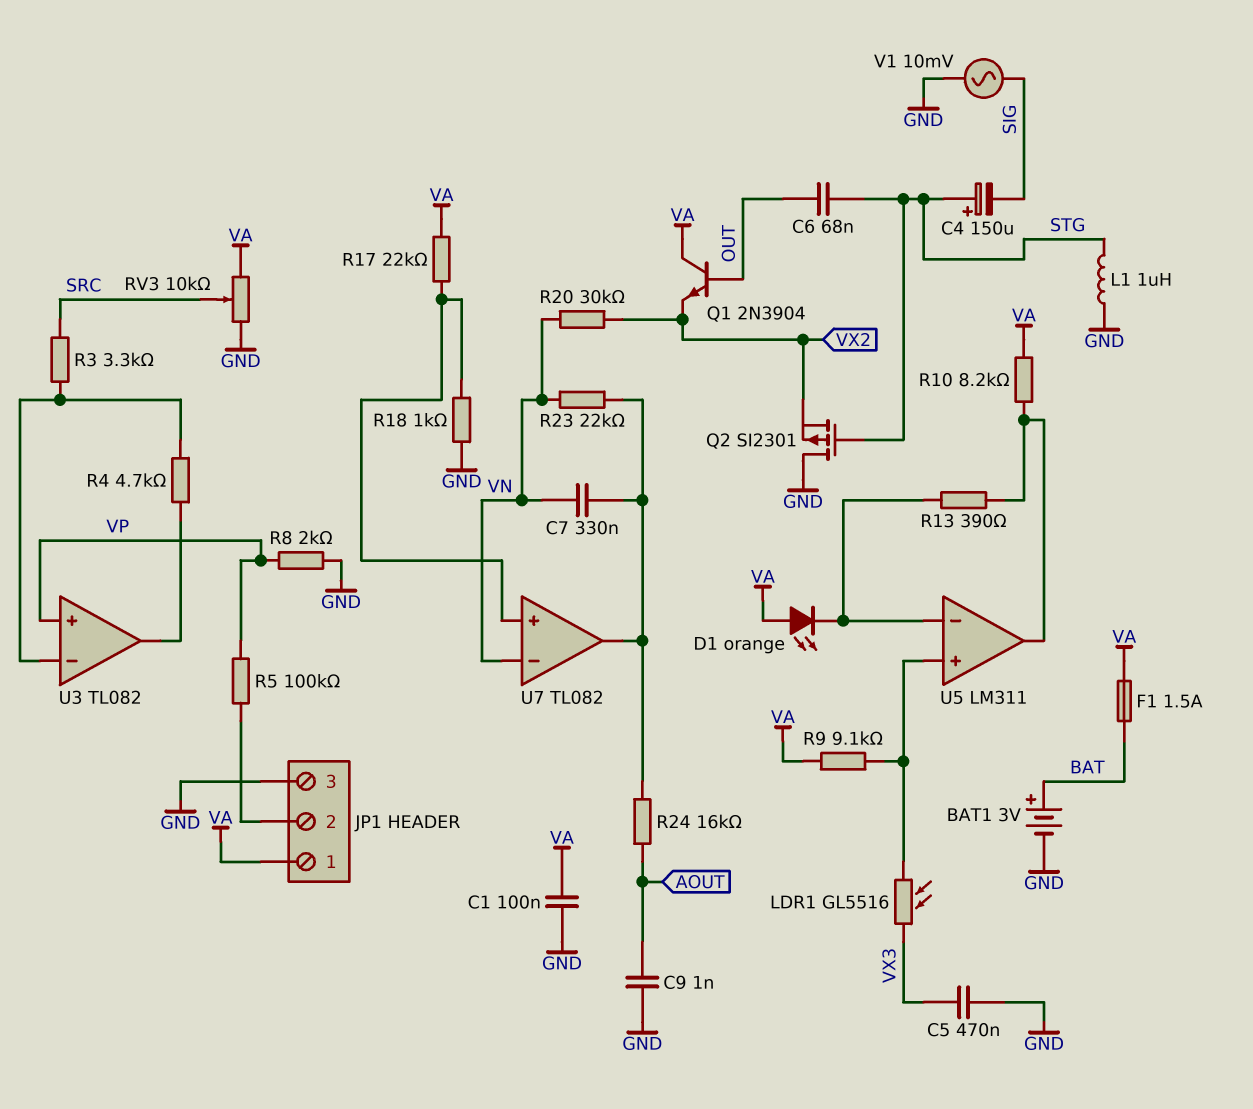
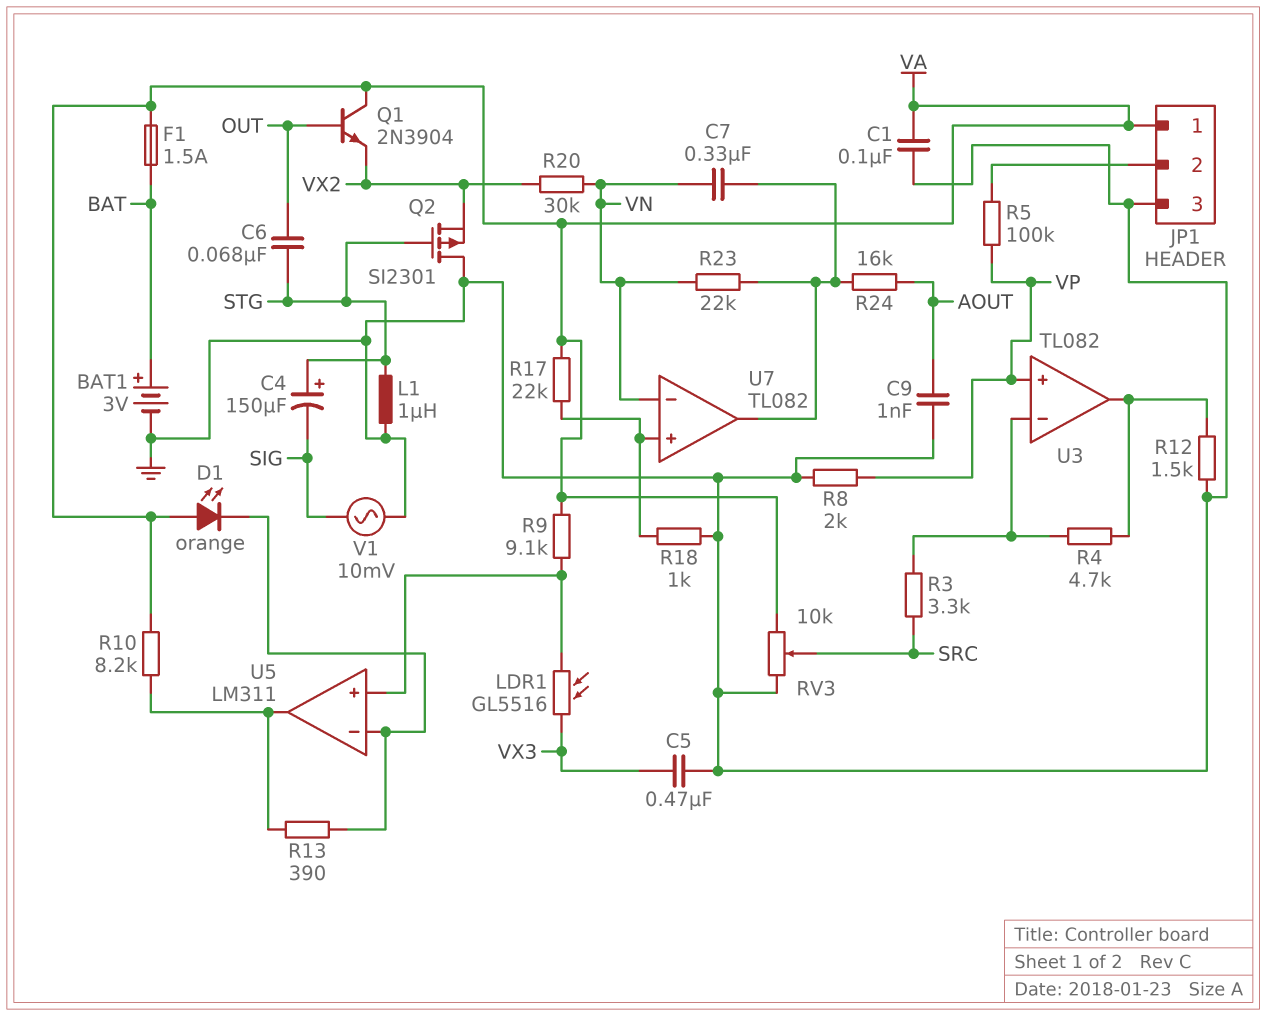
R12: none -> 1.5k (GND, U3/out)

